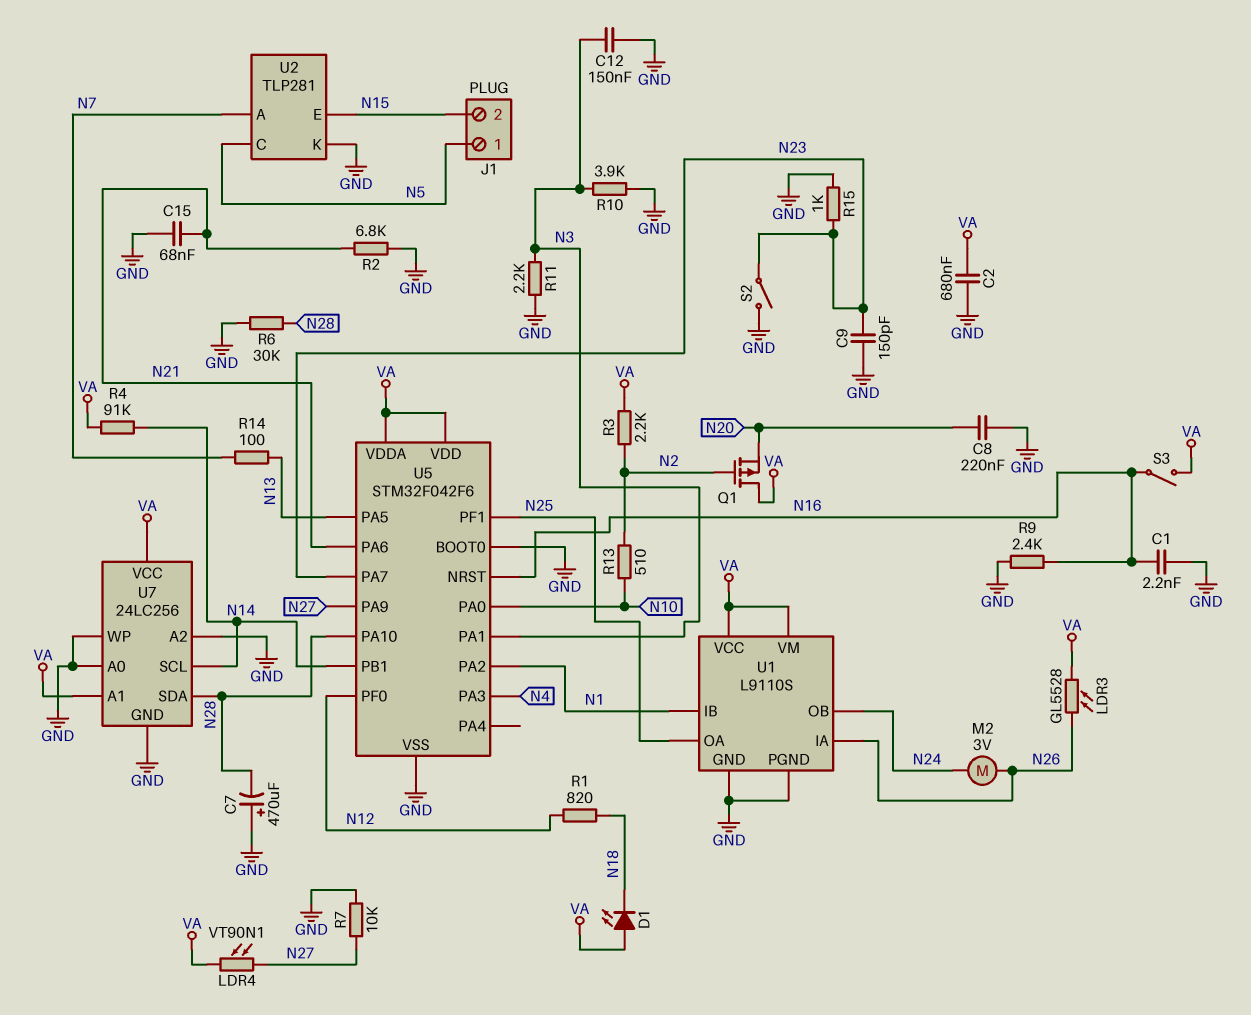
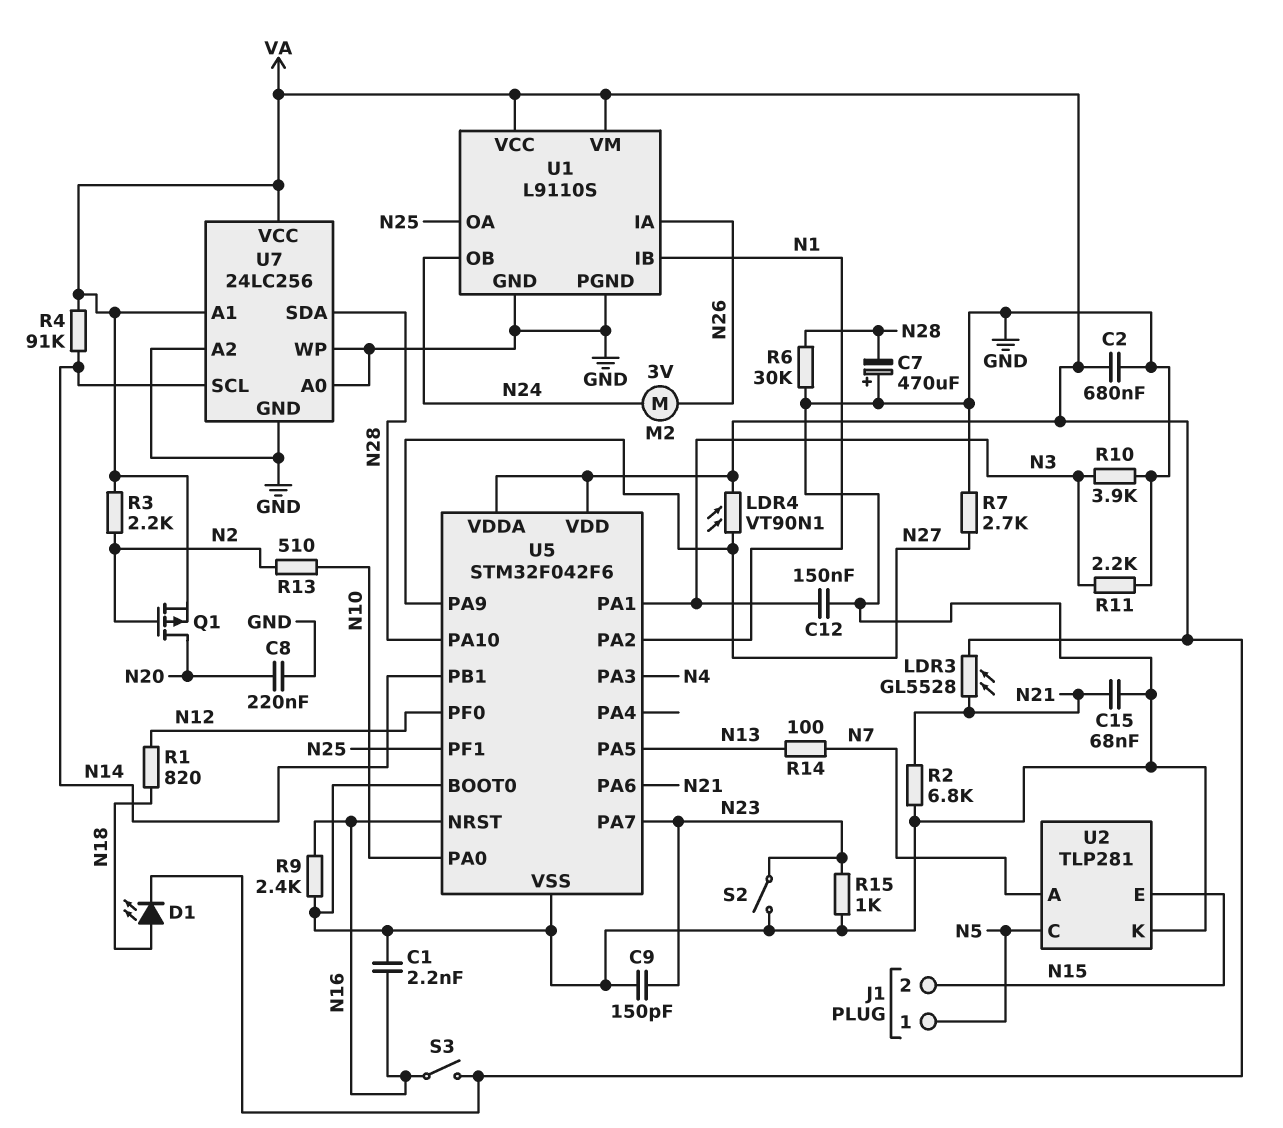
D1: LED (A VA, K N18) -> LED (A N18, K VA)
LDR3: GL5528 (N26, VA) -> GL5528 (N21, VA)
Q1: PMOS (G N2, D VA, S N20) -> PMOS (G N2, D N20, S VA)
R7: 10k (GND, N27) -> 2.7k (GND, N27)

